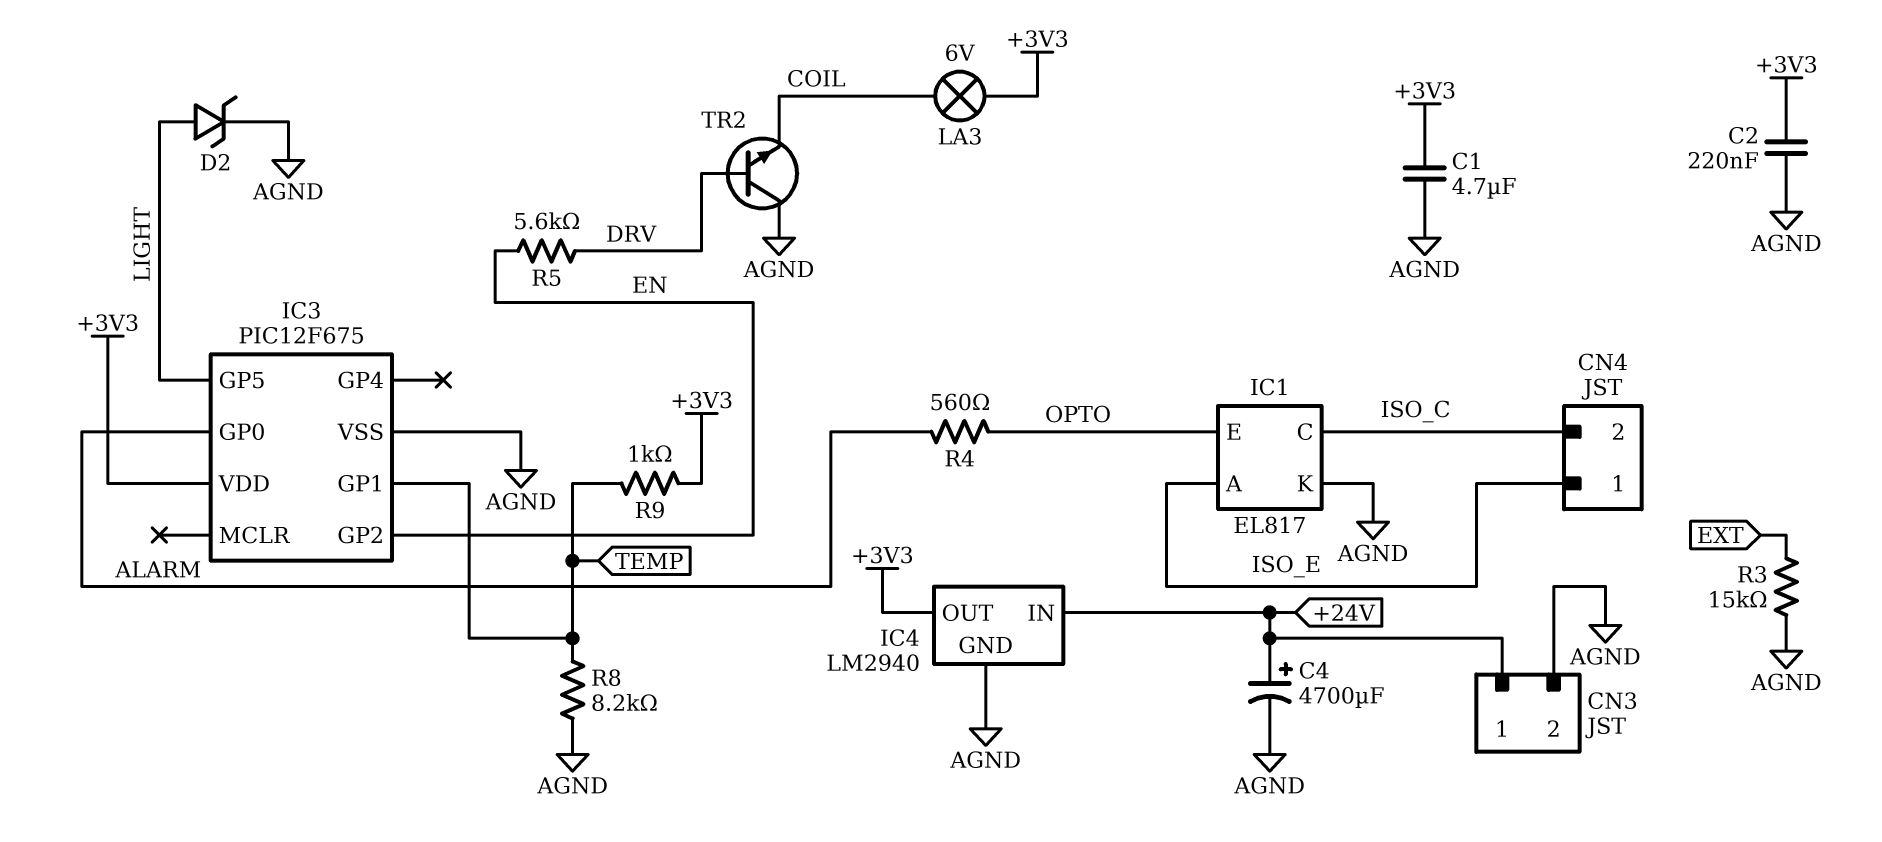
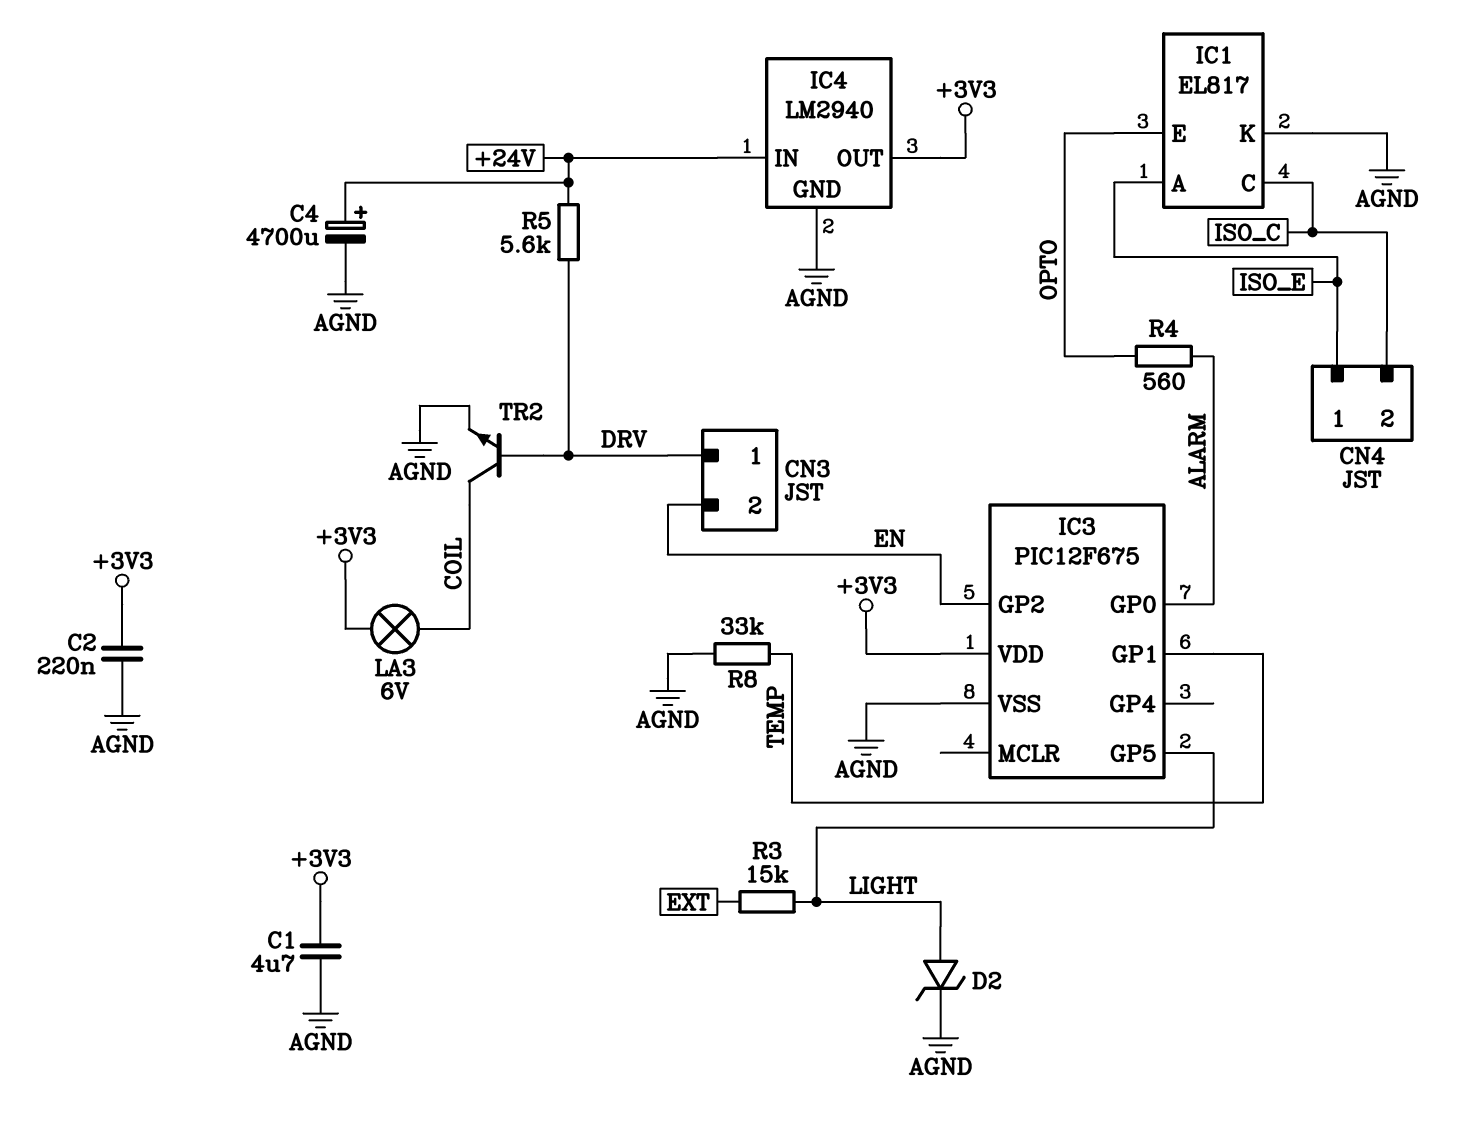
CN3 pin 1: +24V -> DRV
CN3 pin 2: AGND -> EN
R3: 15k (AGND, EXT) -> 15k (EXT, LIGHT)
R5: 5.6k (DRV, EN) -> 5.6k (+24V, DRV)
R8: 8.2k (AGND, TEMP) -> 33k (AGND, TEMP)
R9: 1k (+3V3, TEMP) -> none
TR2: NPN (B DRV, C AGND, E COIL) -> NPN (B DRV, C COIL, E AGND)

